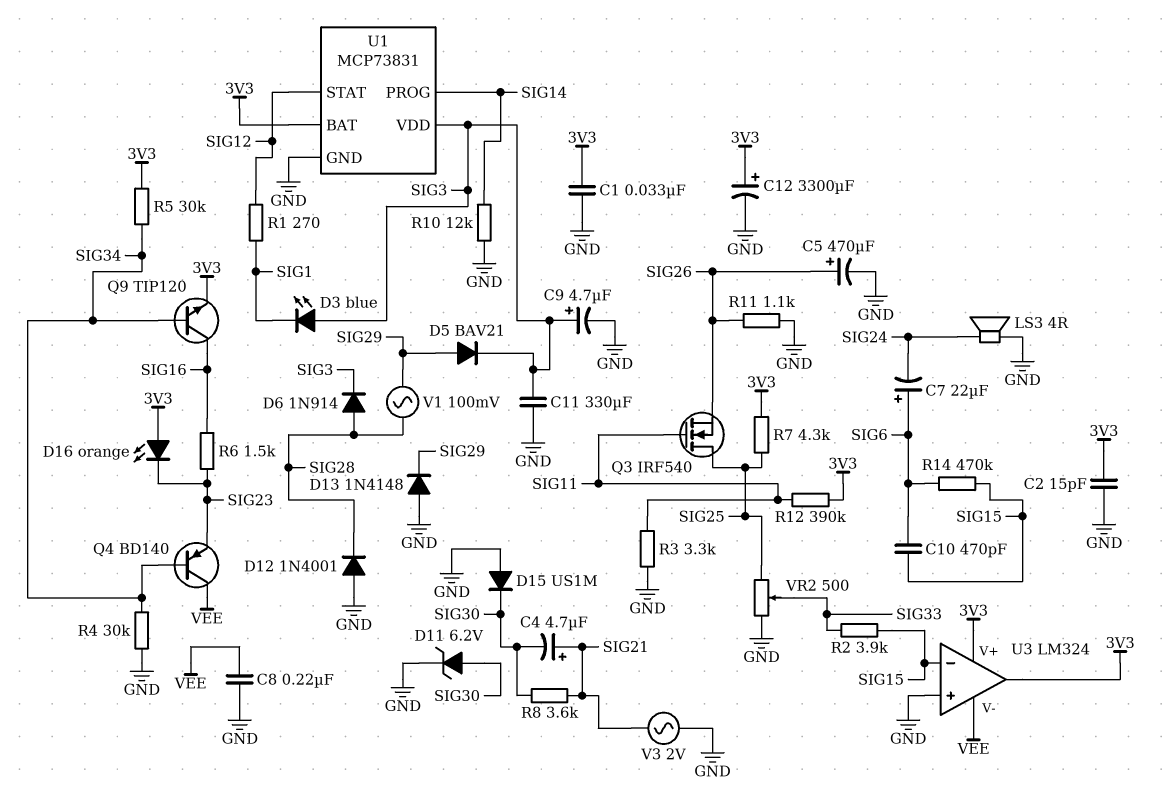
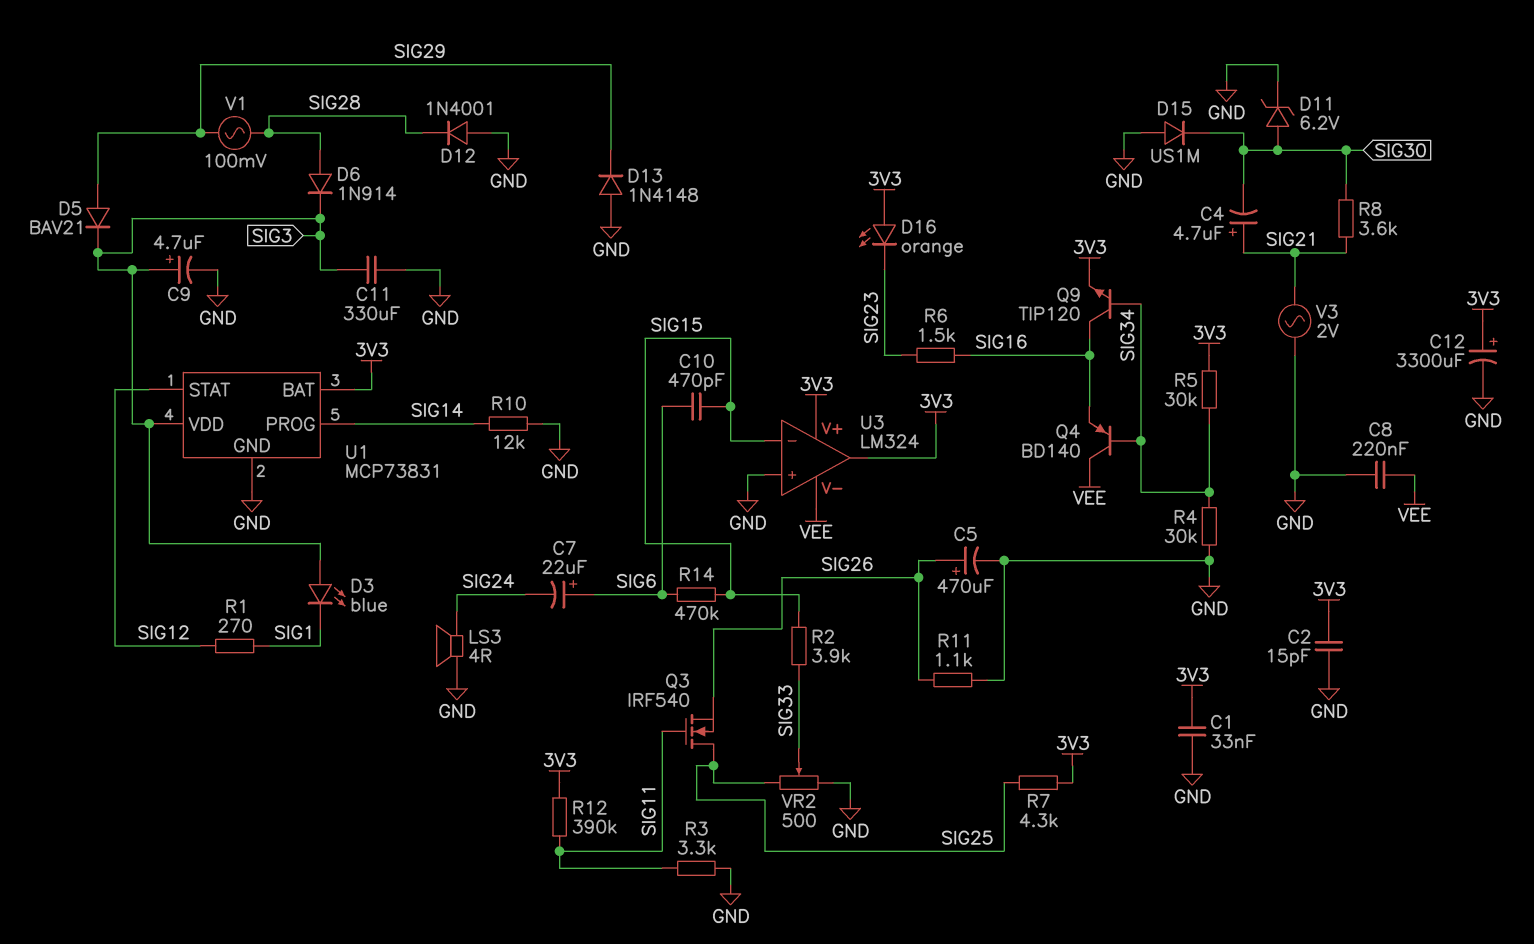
Q4: PNP BD140 (B SIG34, C VEE, E SIG23) -> PNP BD140 (B SIG34, C VEE, E SIG16)

